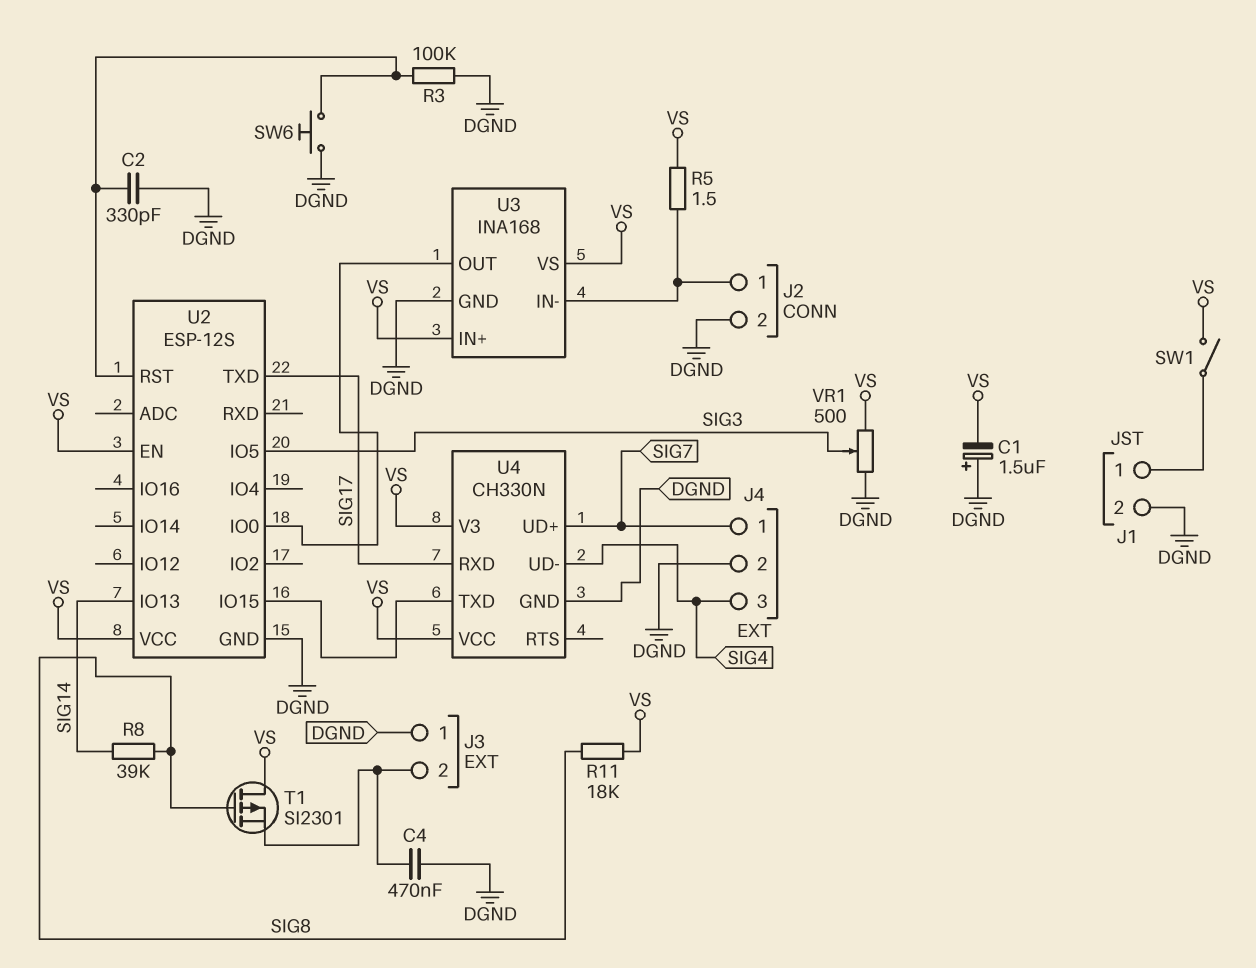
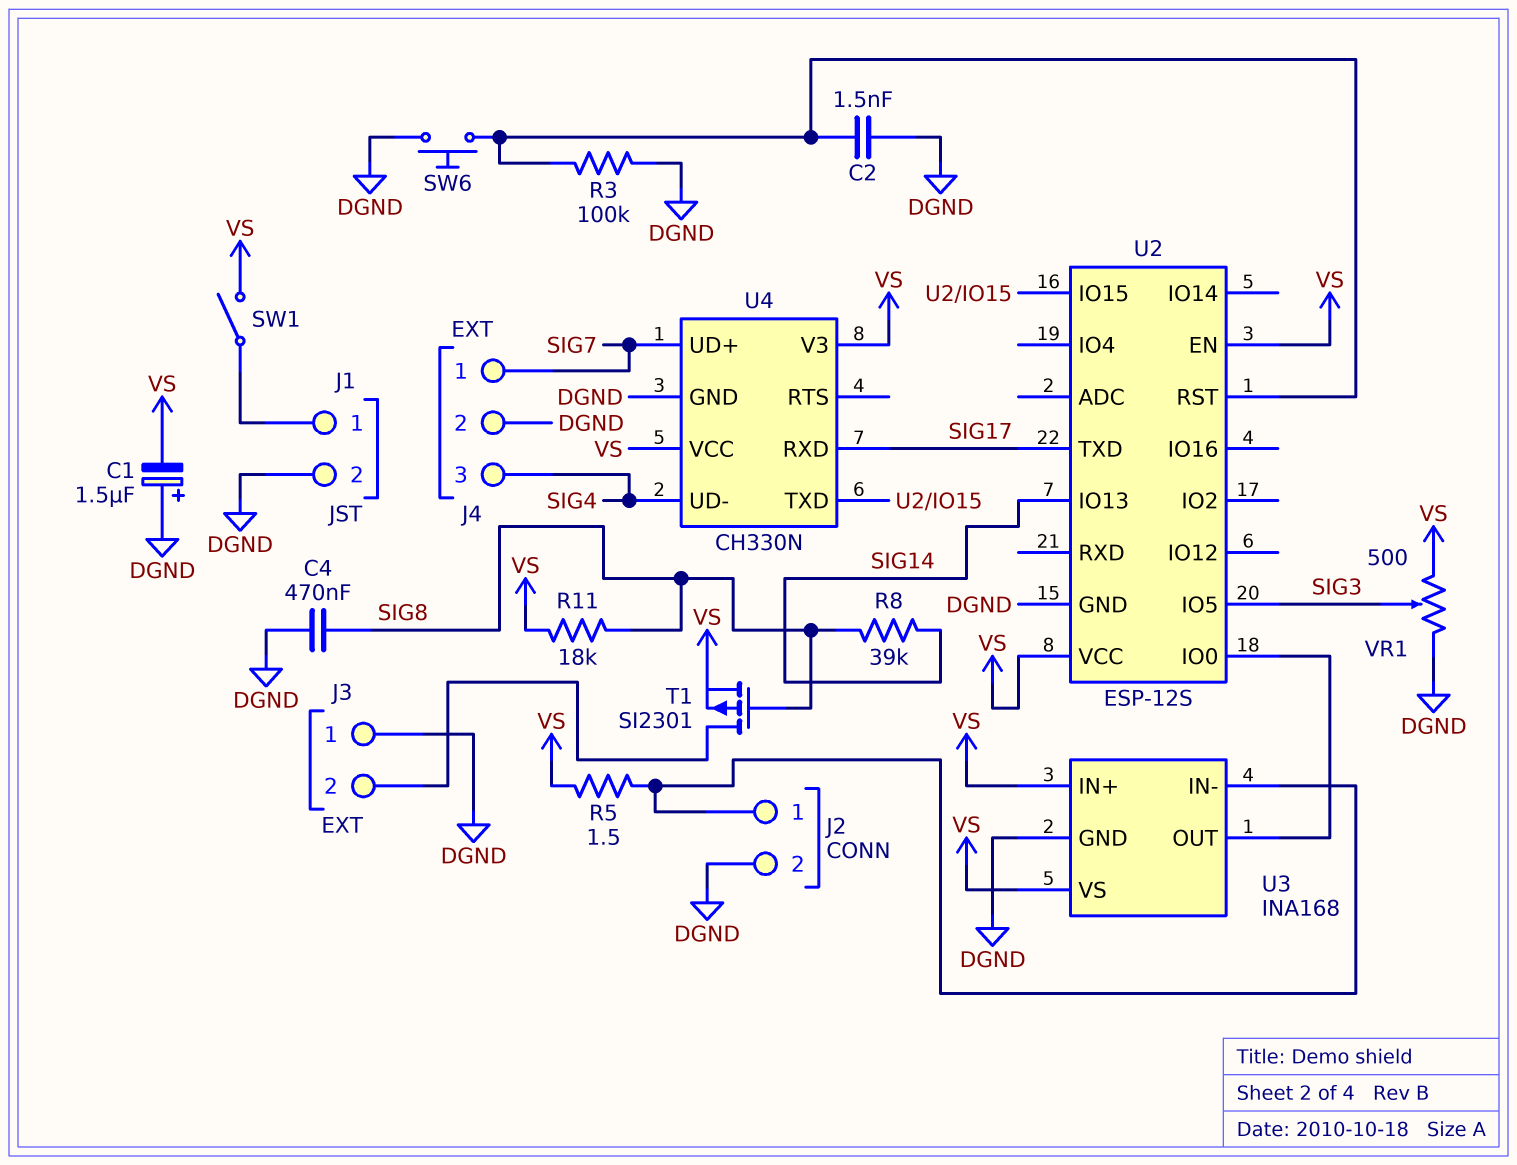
C2: 330pF (DGND, U2/RST) -> 1.5nF (DGND, U2/RST)
C4: 470nF (DGND, J3/2) -> 470nF (DGND, SIG8)
T1: PMOS SI2301 (G SIG8, D VS, S J3/2) -> PMOS SI2301 (G SIG8, D J3/2, S VS)

